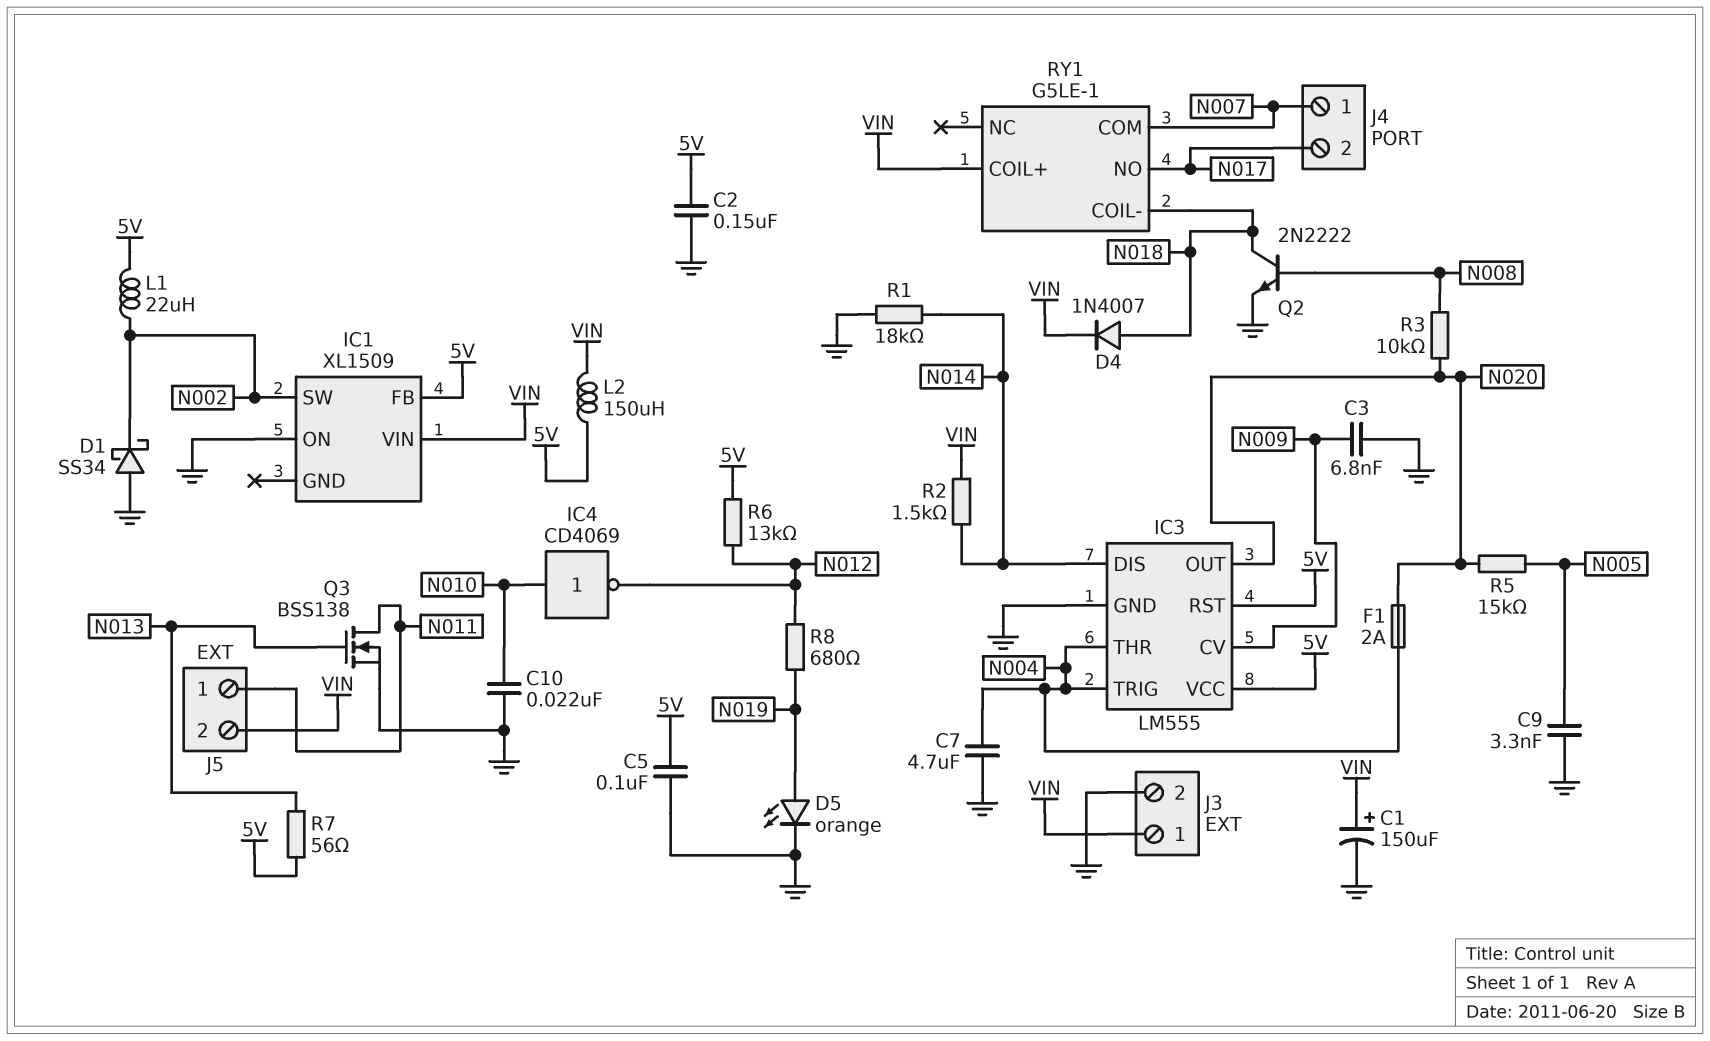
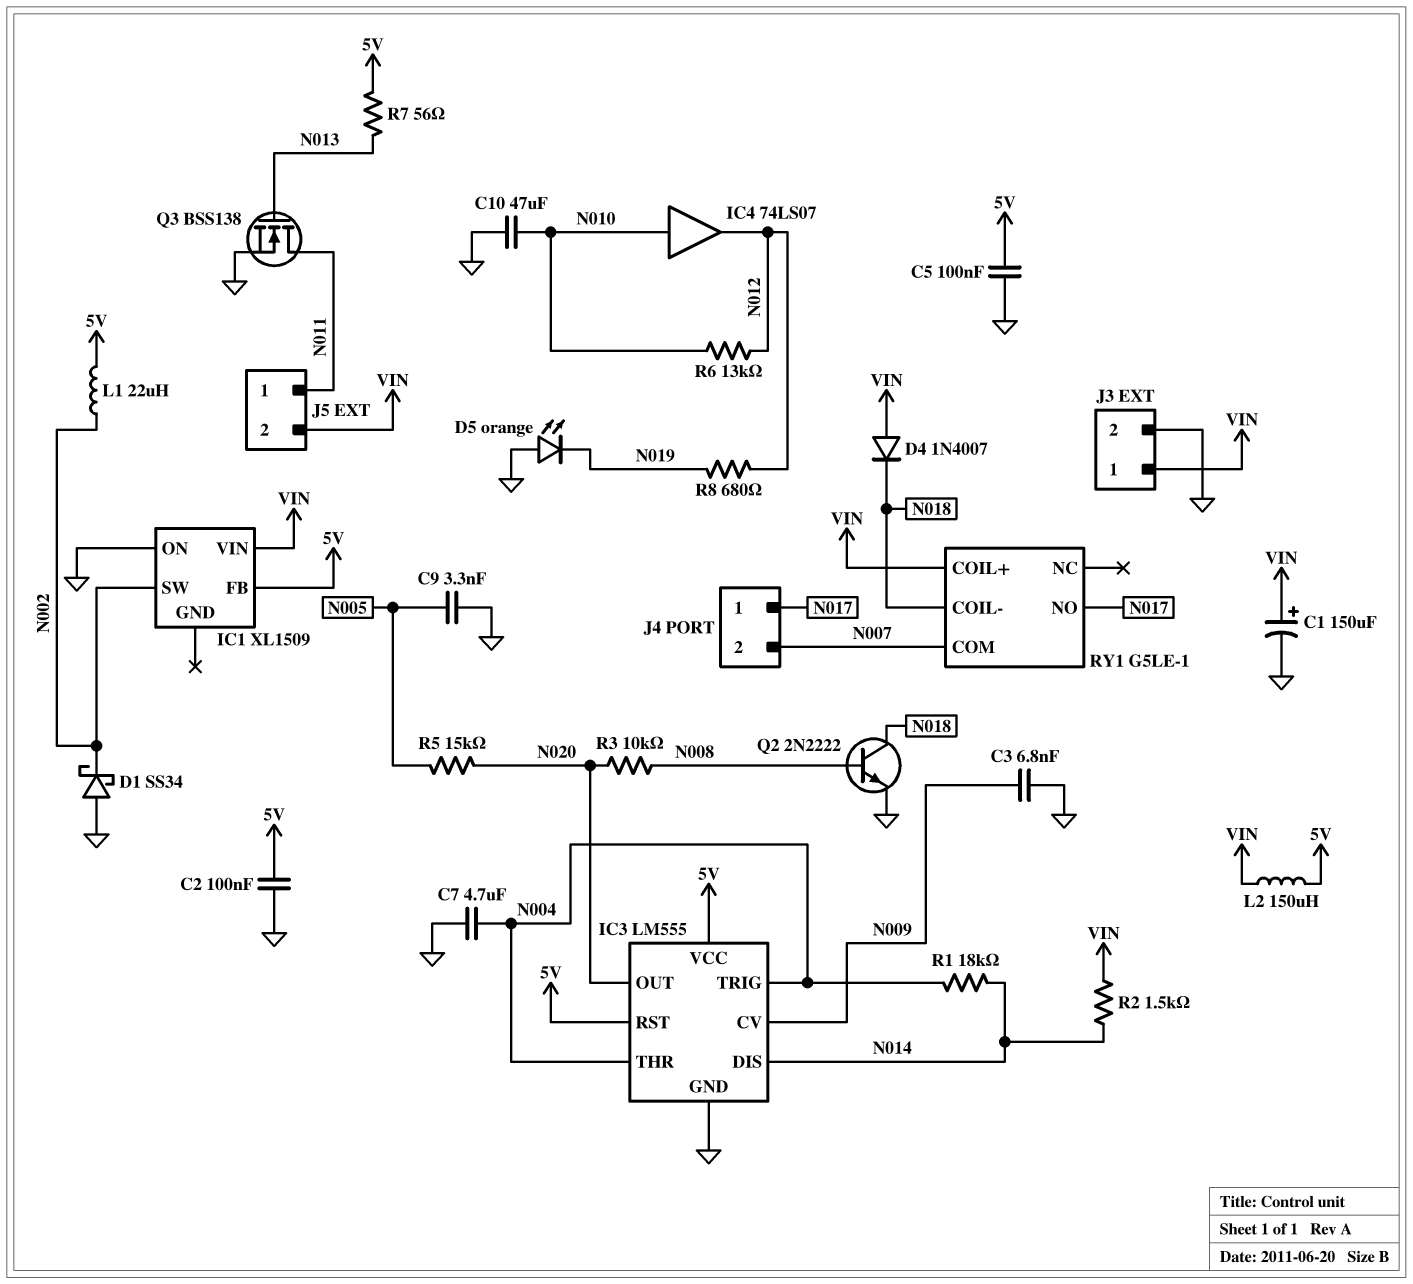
C2: 150nF (5V, GND) -> 100nF (5V, GND)
C10: 22nF (GND, N010) -> 47uF (GND, N010)
D4: diode 1N4007 (A N018, K VIN) -> diode 1N4007 (A VIN, K N018)
D5: LED orange (A N019, K GND) -> LED orange (A GND, K N019)
F1: 2A (N004, N020) -> none
IC4: NOT CD4069 (in N010, out N012) -> buffer 74LS07 (in N010, out N012)
J4 pin 1: N007 -> N017
J4 pin 2: N017 -> N007
R1: 18k (GND, N014) -> 18k (N004, N014)
R6: 13k (5V, N012) -> 13k (N010, N012)

